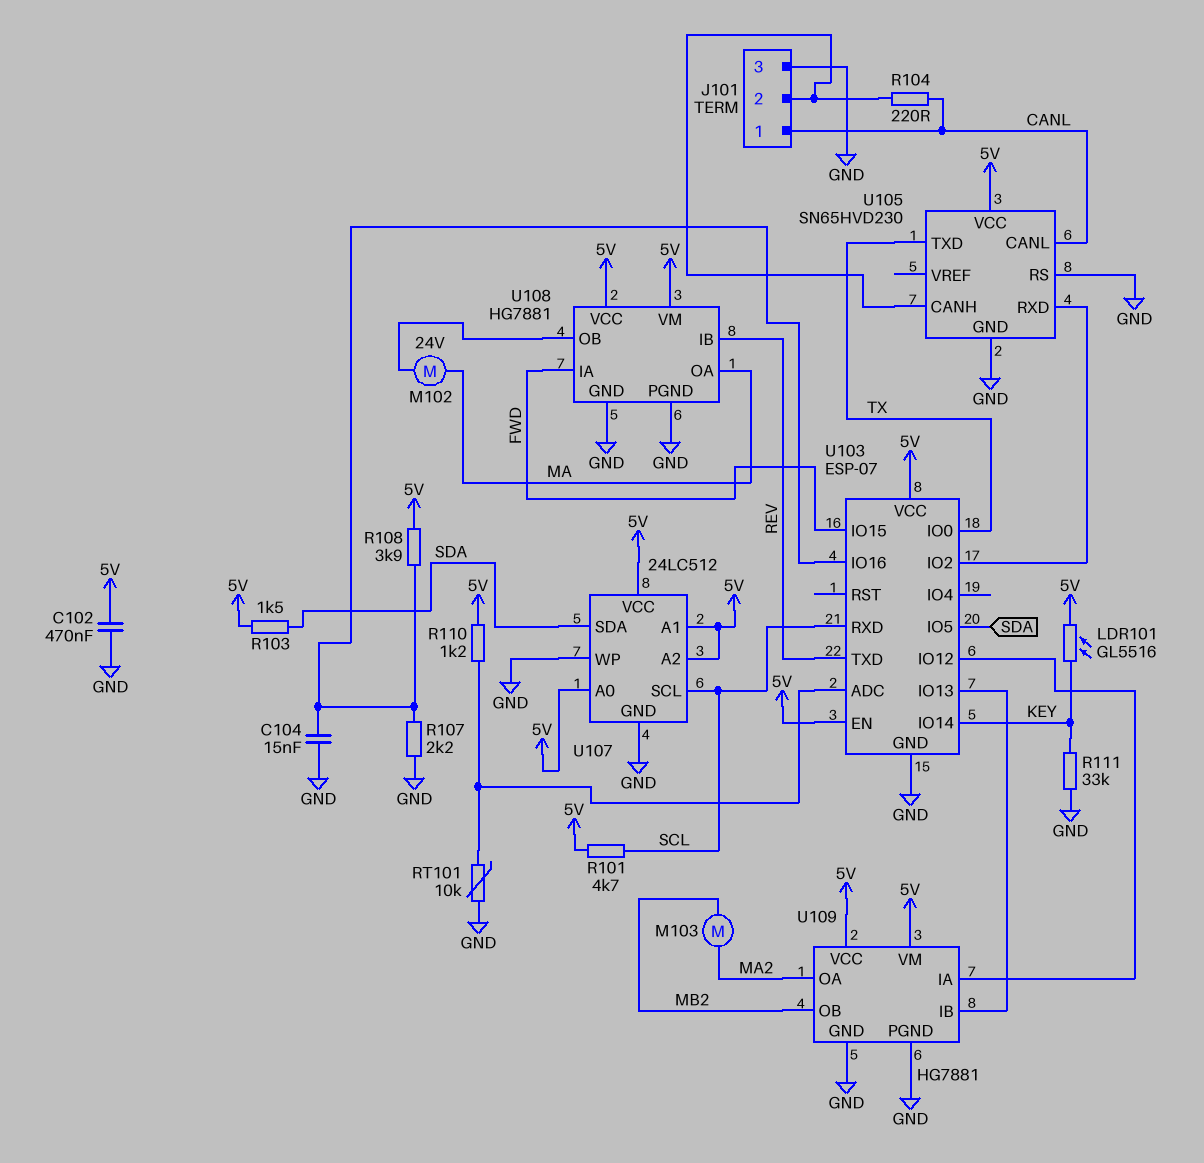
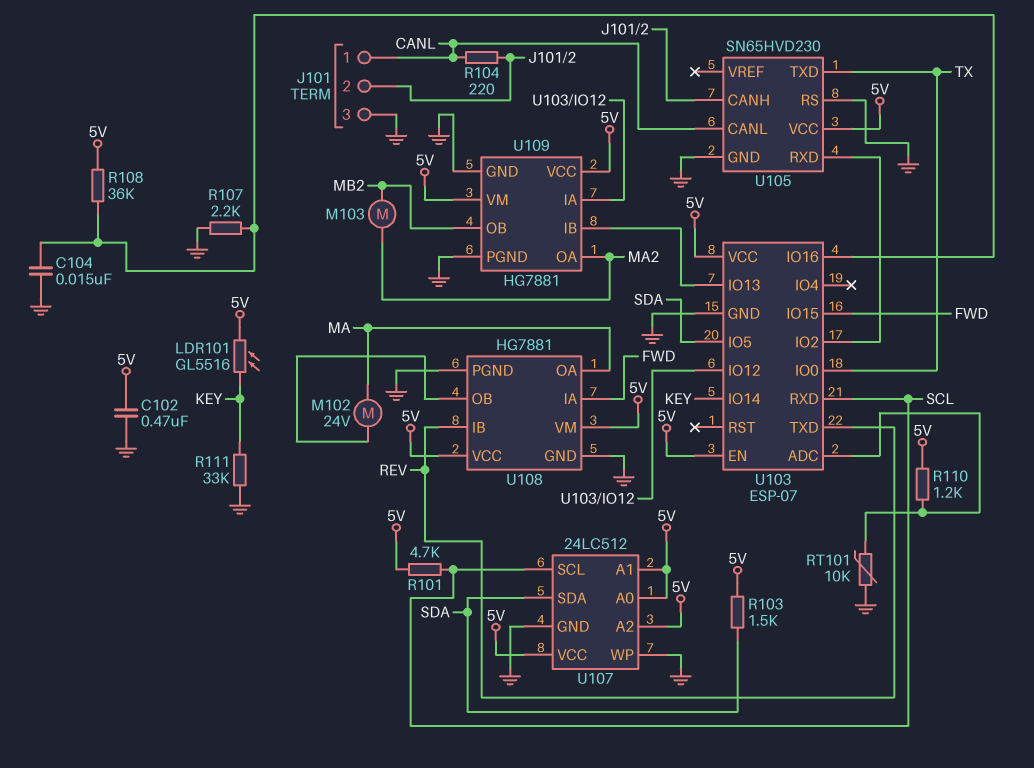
R108: 3.9k (5V, U103/IO16) -> 36k (5V, U103/IO16)

